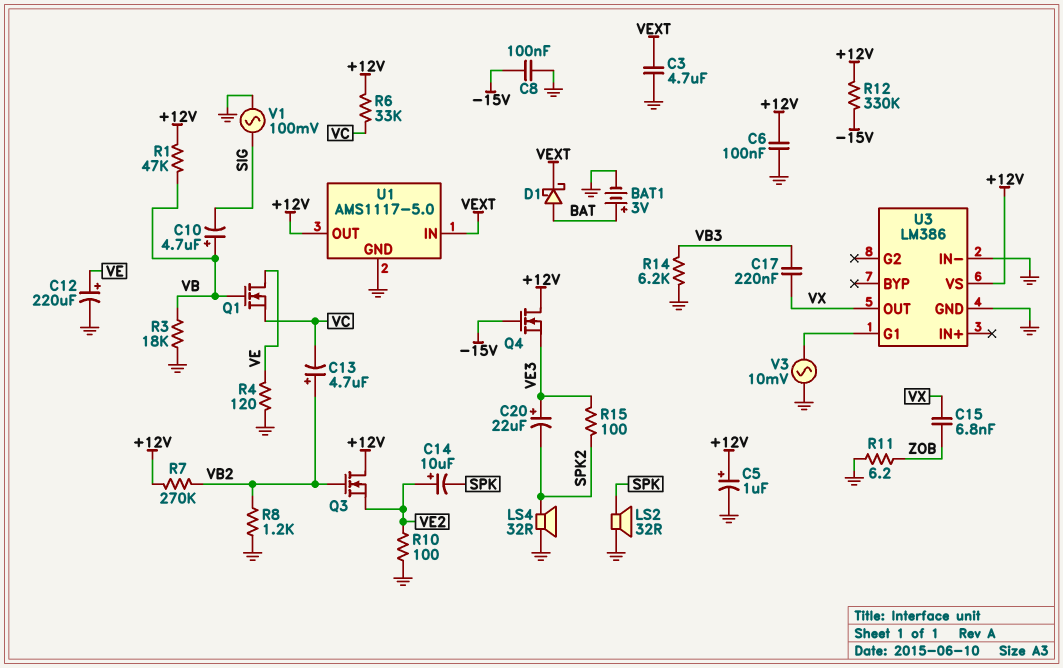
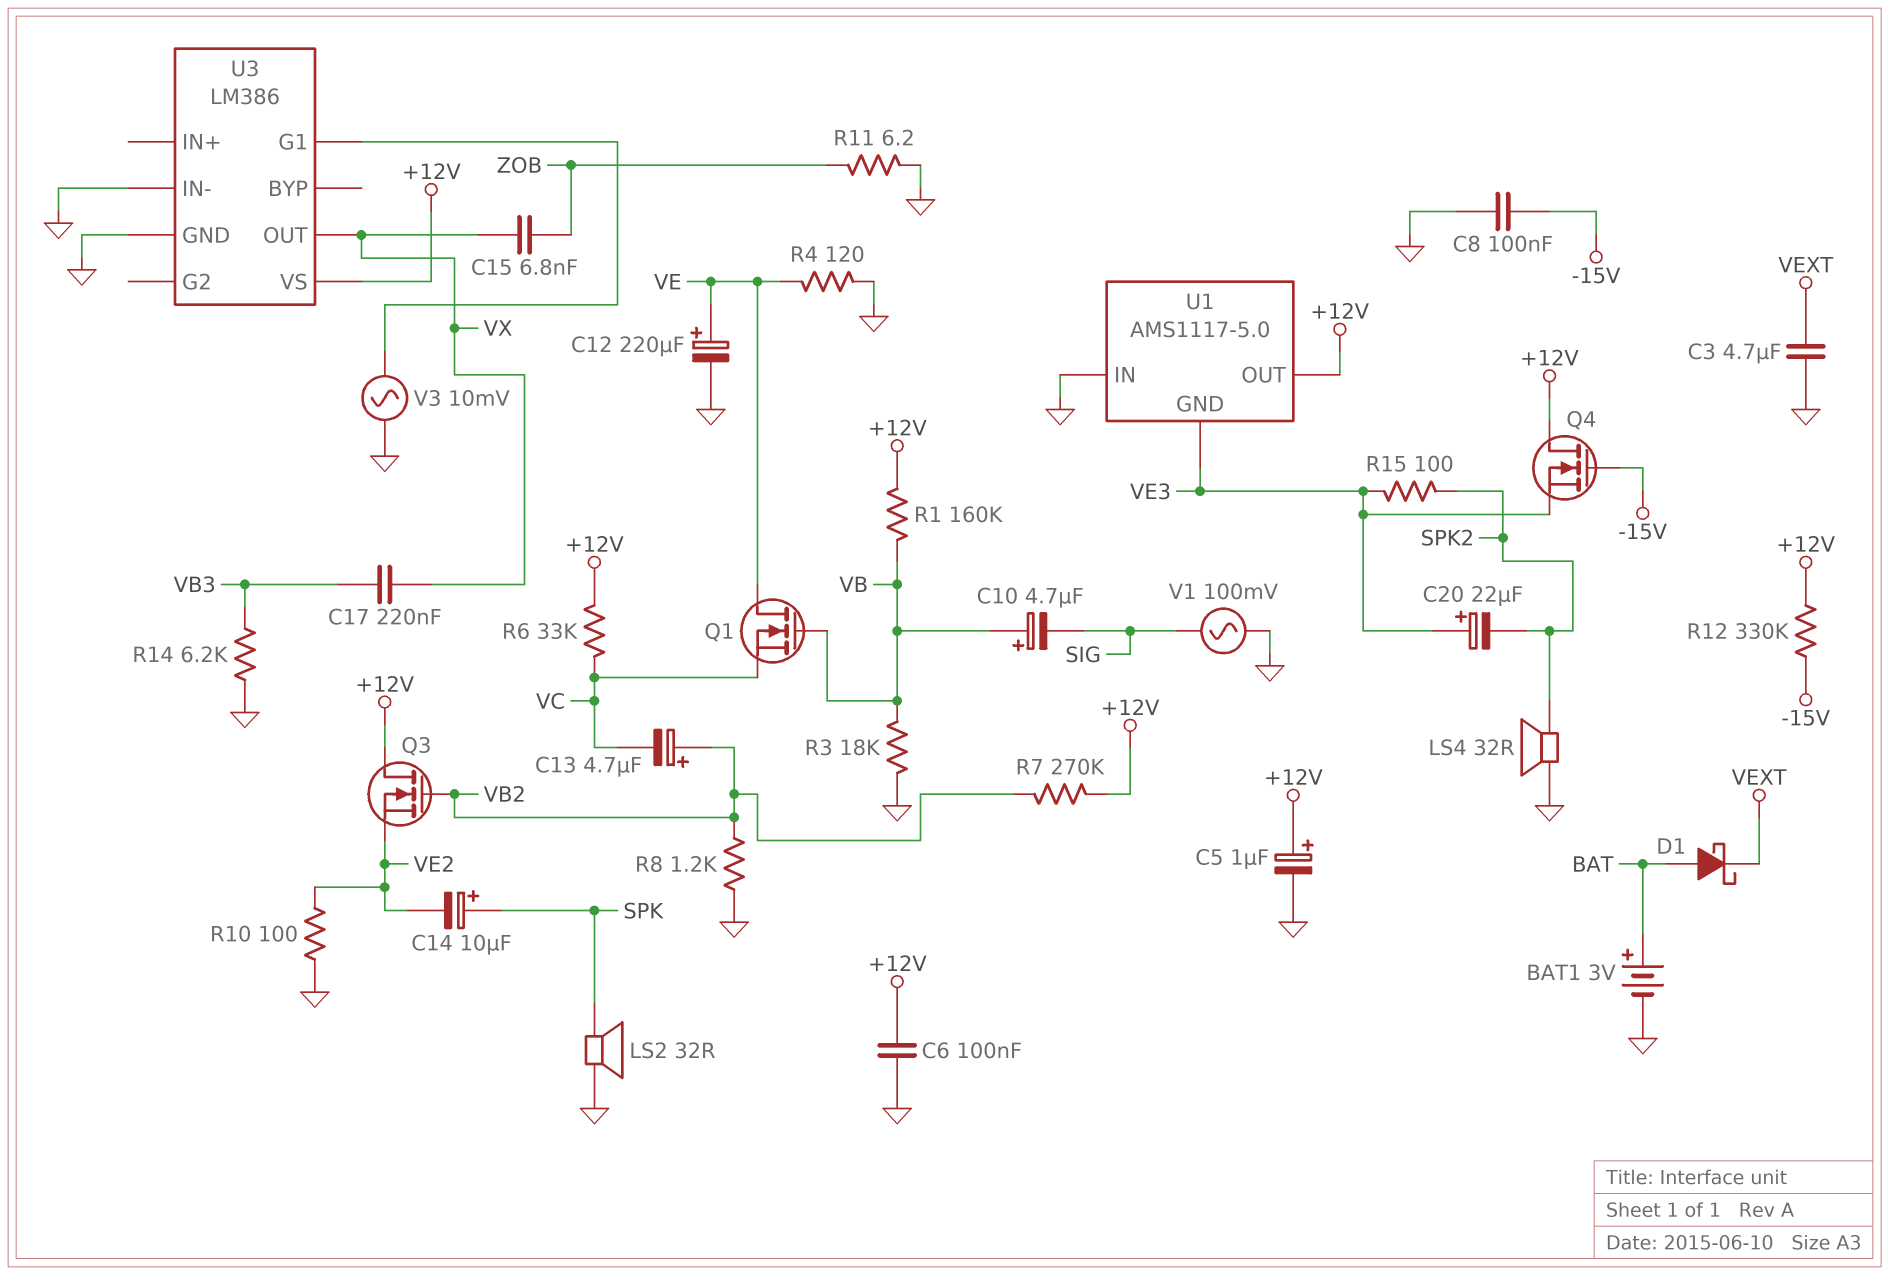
C14: 10uF (plus VE2, minus SPK) -> 10uF (plus SPK, minus VE2)
R1: 47k (+12V, VB) -> 160k (+12V, VB)
U1 pin GND: GND -> VE3
U1 pin IN: VEXT -> GND

